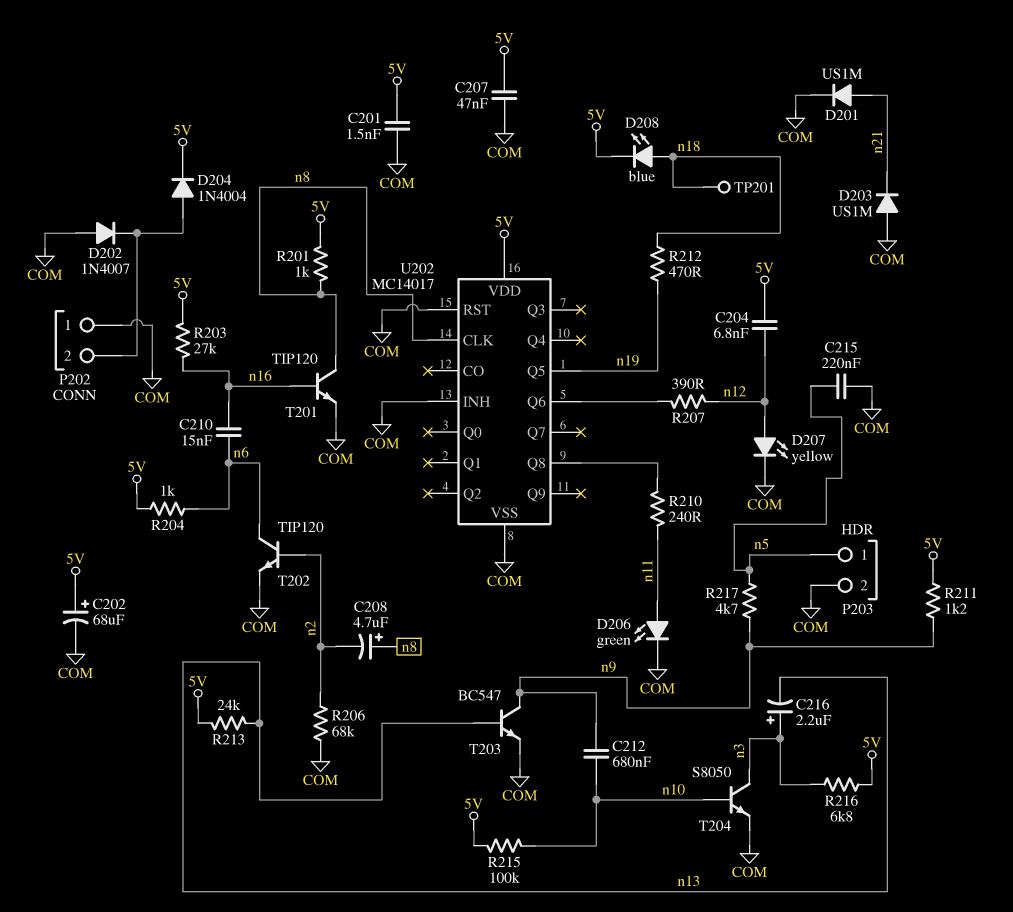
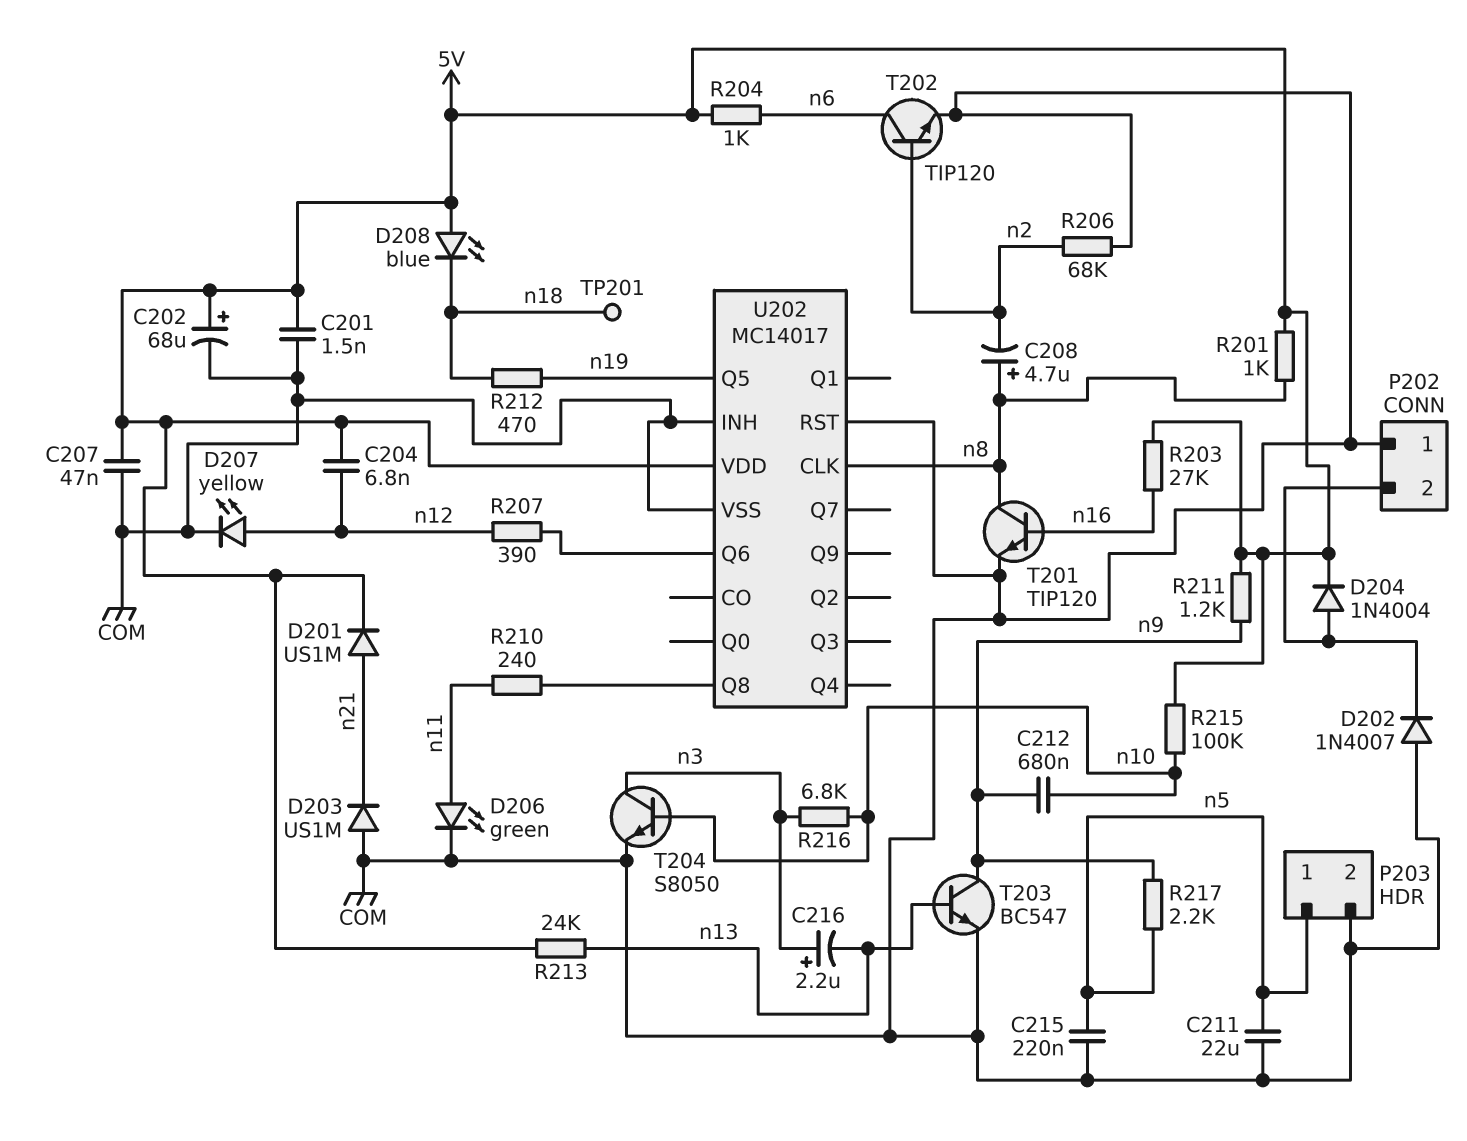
C210: 15nF (n6, n16) -> none
C211: none -> 22uF (COM, n5)
D201: diode US1M (A n21, K COM) -> diode US1M (A n21, K 5V)
D208: LED blue (A n18, K 5V) -> LED blue (A 5V, K n18)
R216: 6.8k (5V, n3) -> 6.8k (n3, n10)
R217: 4.7k (n5, n9) -> 2.2k (n5, n9)

